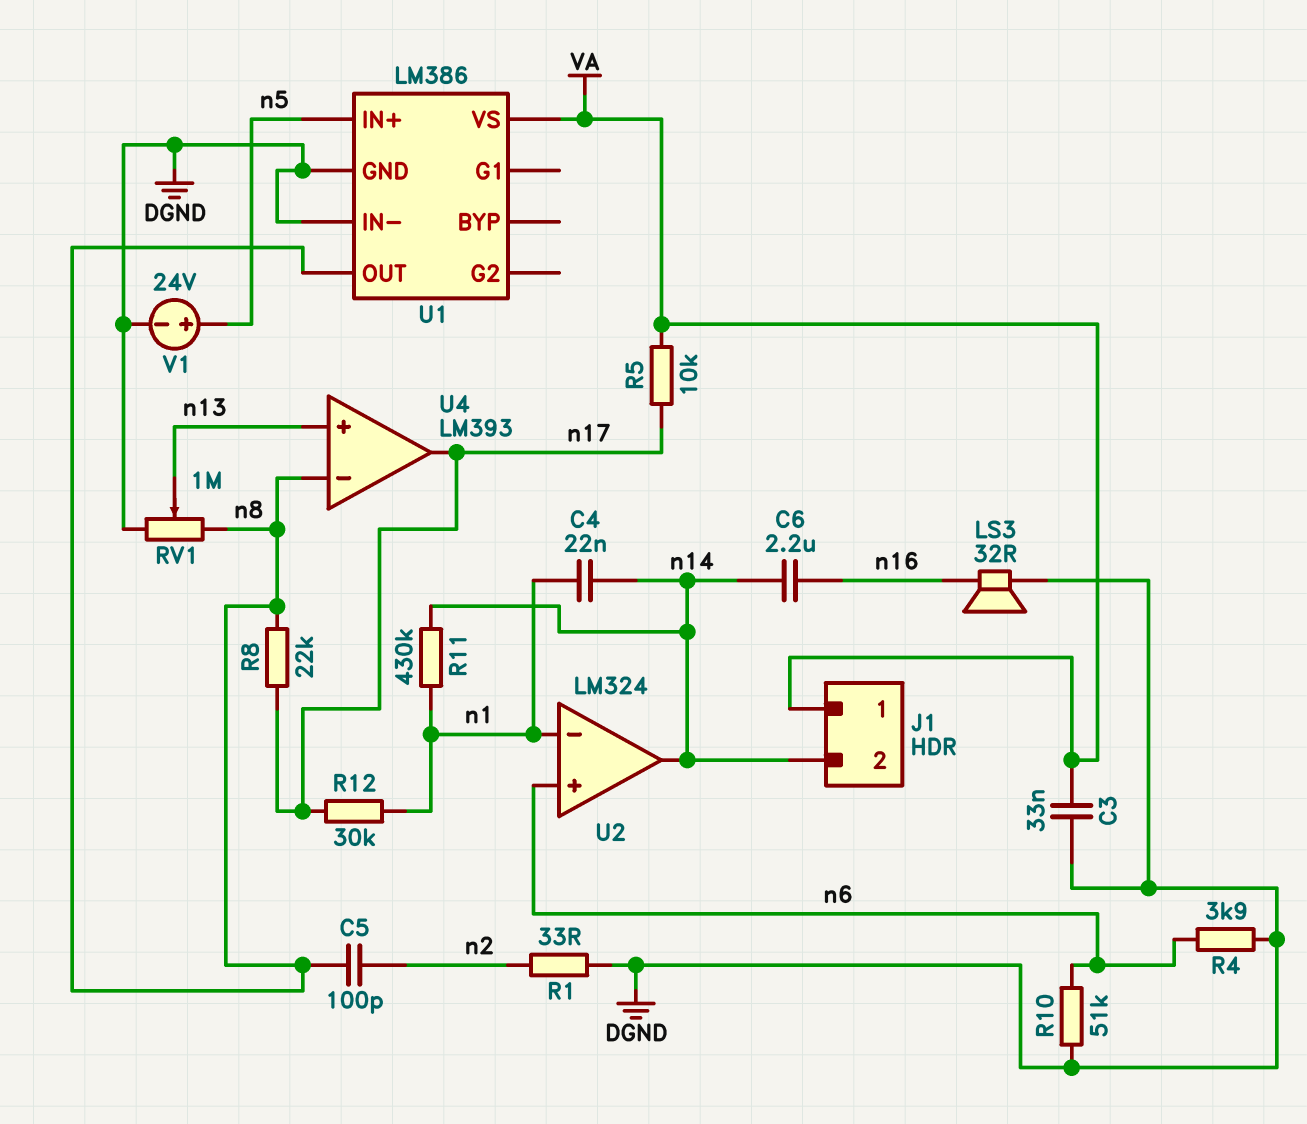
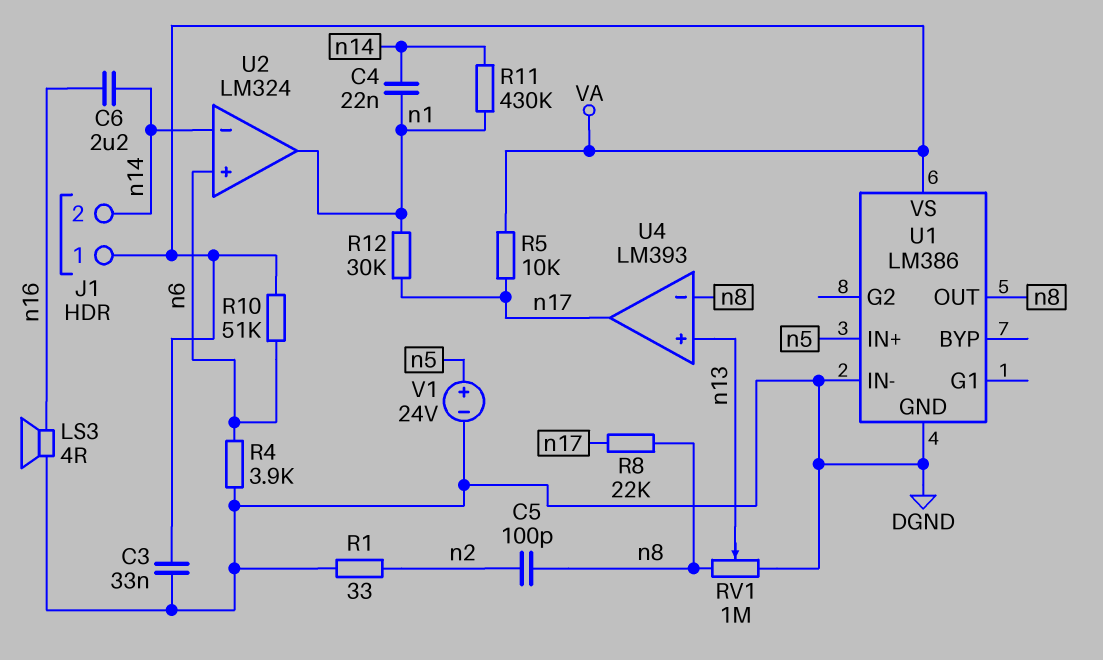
LS3: speaker 32R (DGND, n16) -> speaker 4R (DGND, n16)
R10: 51k (DGND, n6) -> 51k (VA, n6)
U2 pin in-: n1 -> n14
U2 pin out: n14 -> n1

